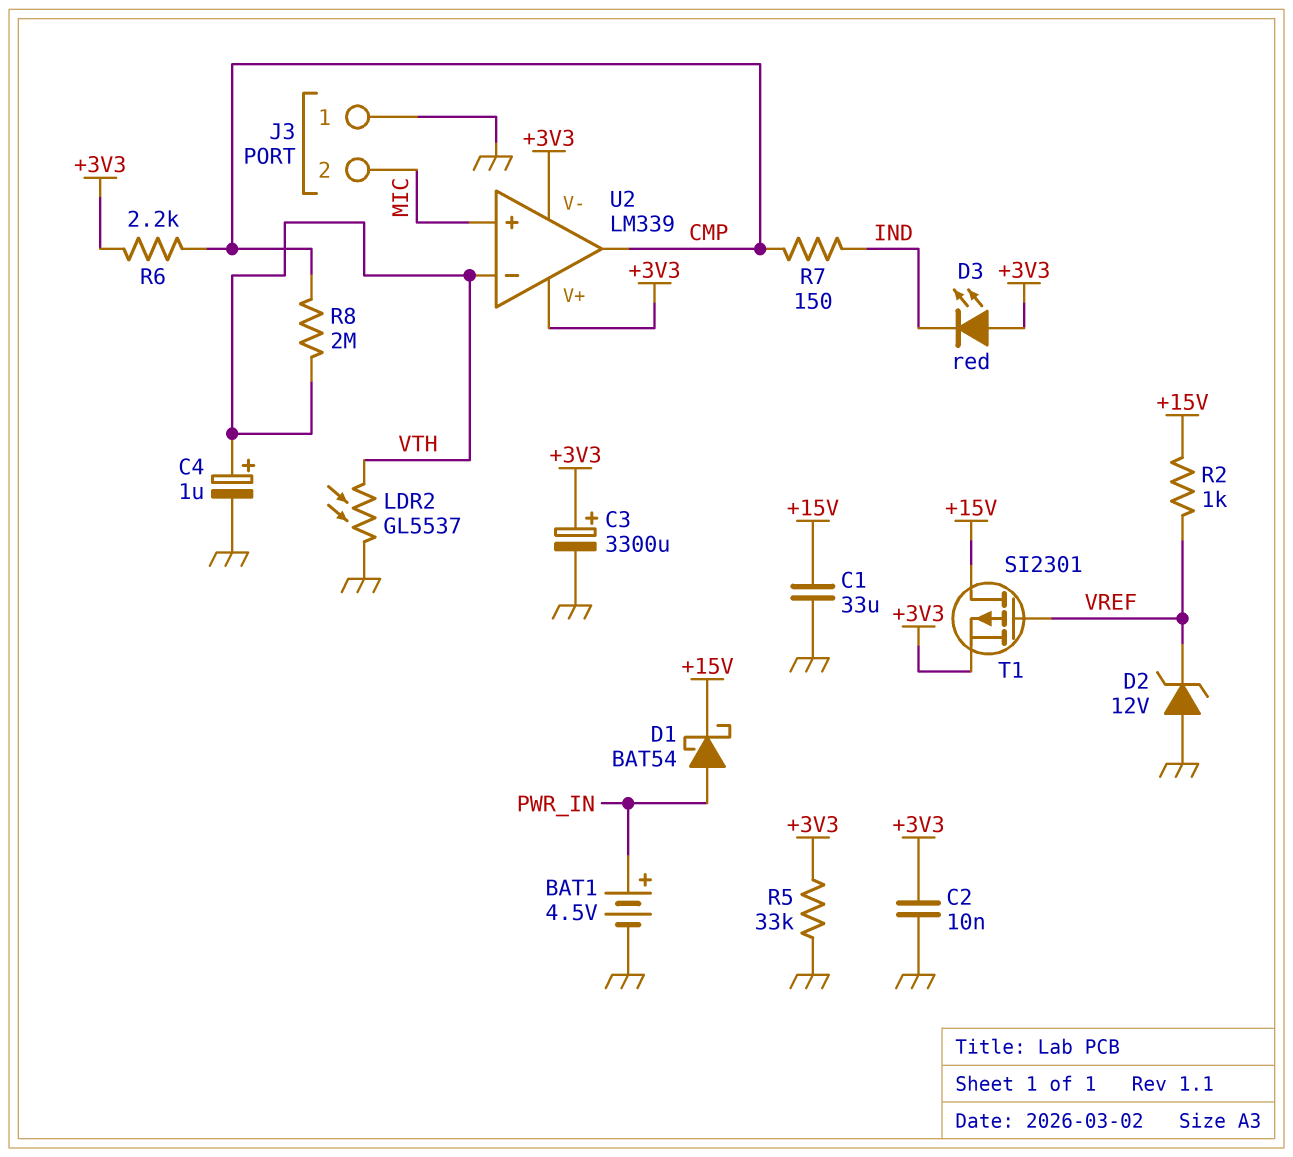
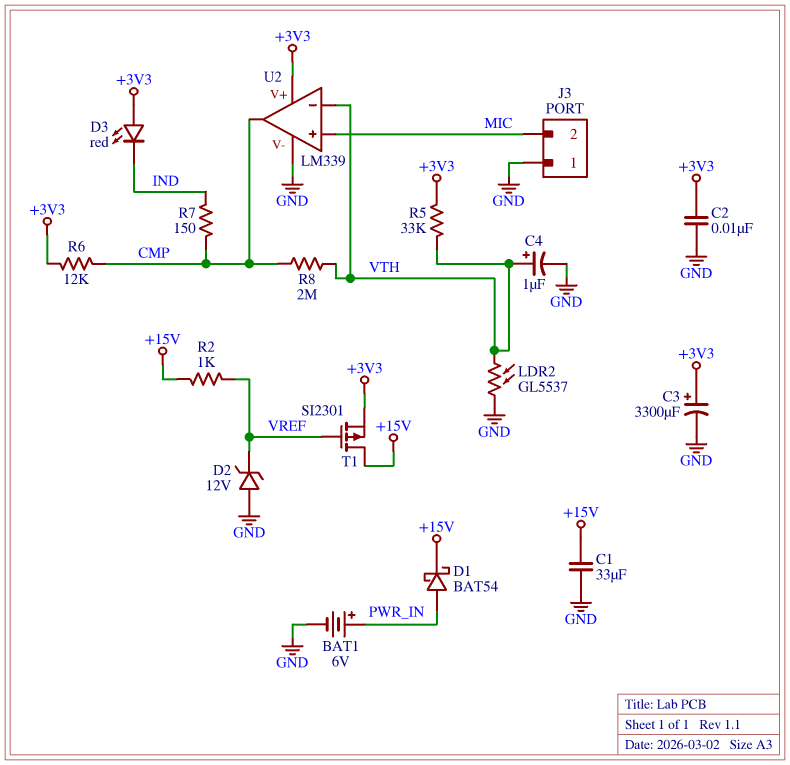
BAT1: 4.5V (plus PWR_IN, minus GND) -> 6V (plus PWR_IN, minus GND)
R5: 33k (+3V3, GND) -> 33k (+3V3, VTH)
R6: 2.2k (+3V3, CMP) -> 12k (+3V3, CMP)
U2 pin V-: +3V3 -> GND

